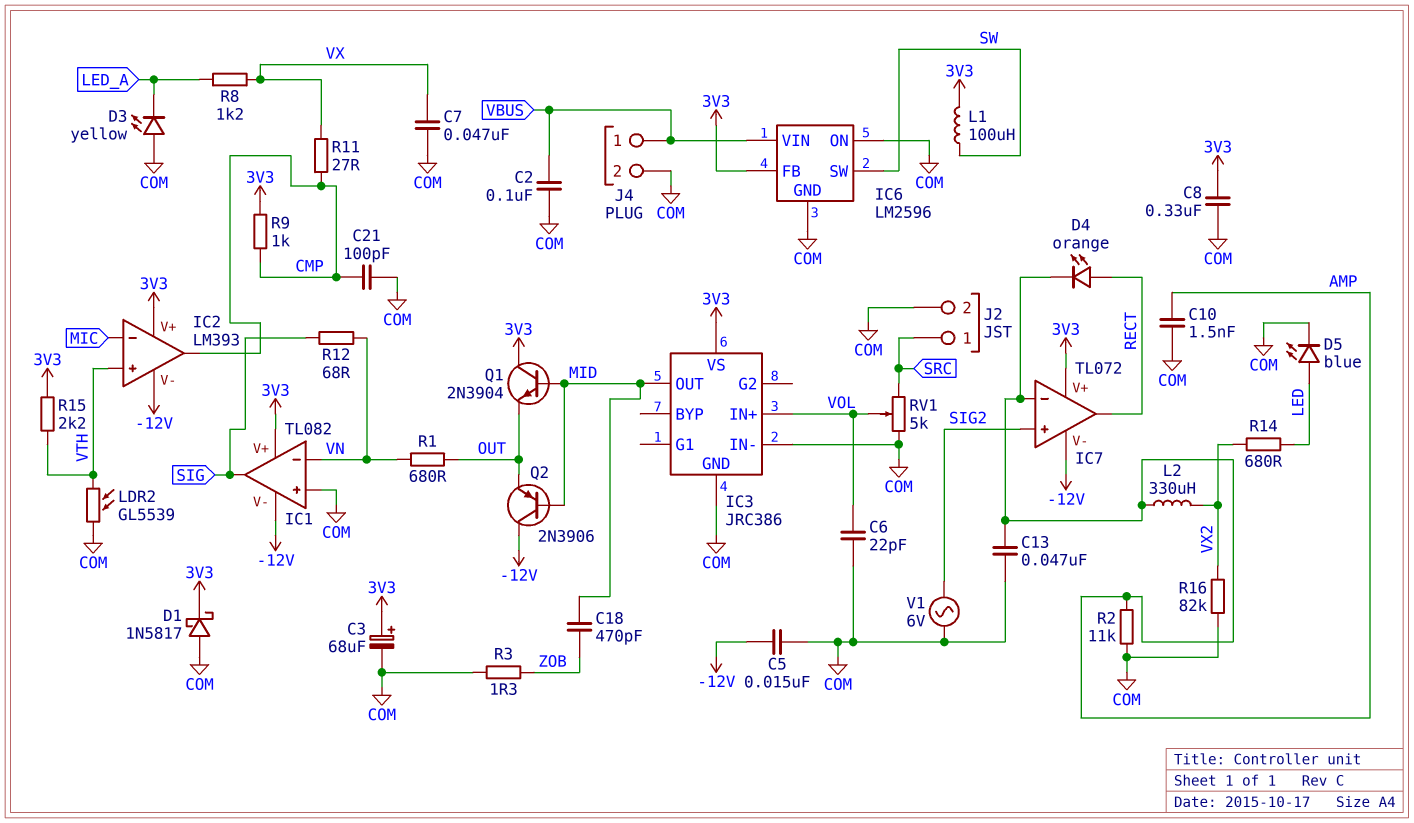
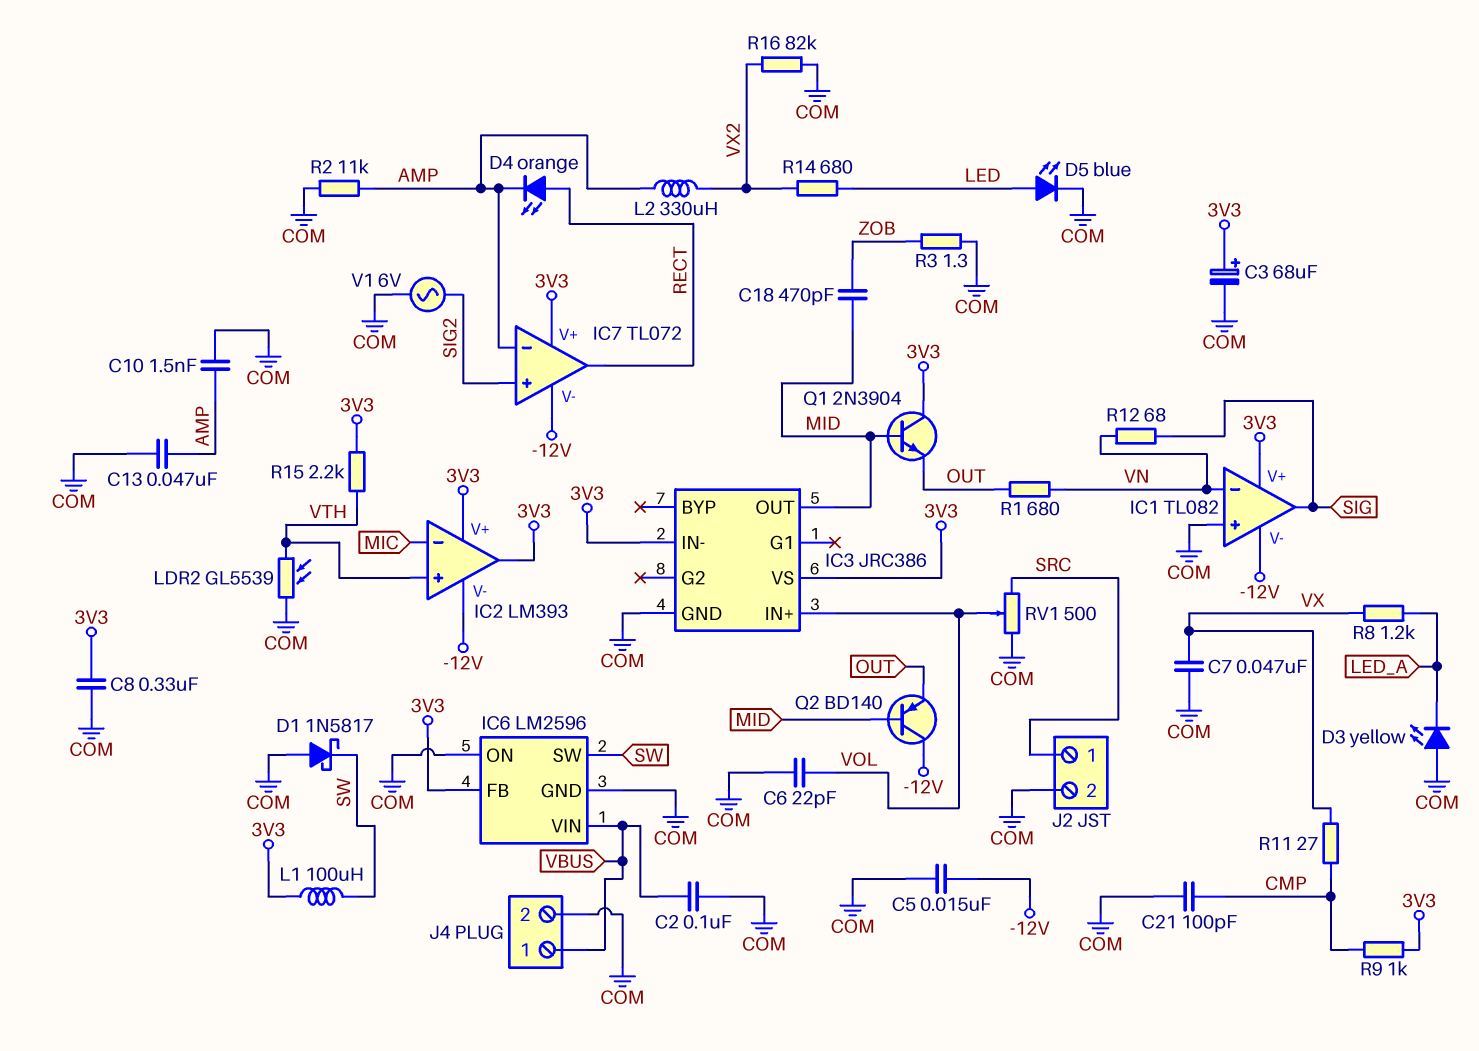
D1: schottky 1N5817 (A COM, K 3V3) -> schottky 1N5817 (A COM, K SW)
IC2 pin out: CMP -> 3V3
IC3 pin IN-: COM -> 3V3
Q2: PNP 2N3906 (B MID, C -12V, E OUT) -> PNP BD140 (B MID, C -12V, E OUT)
RV1: 5k (COM, SRC, wiper VOL) -> 500 (COM, SRC, wiper VOL)

